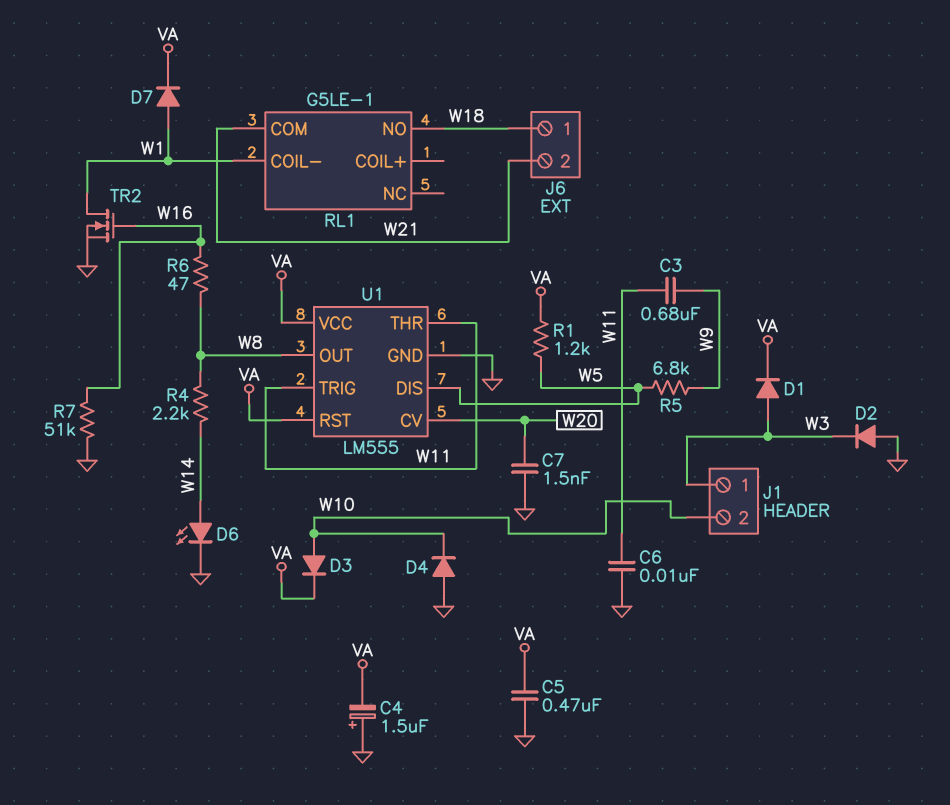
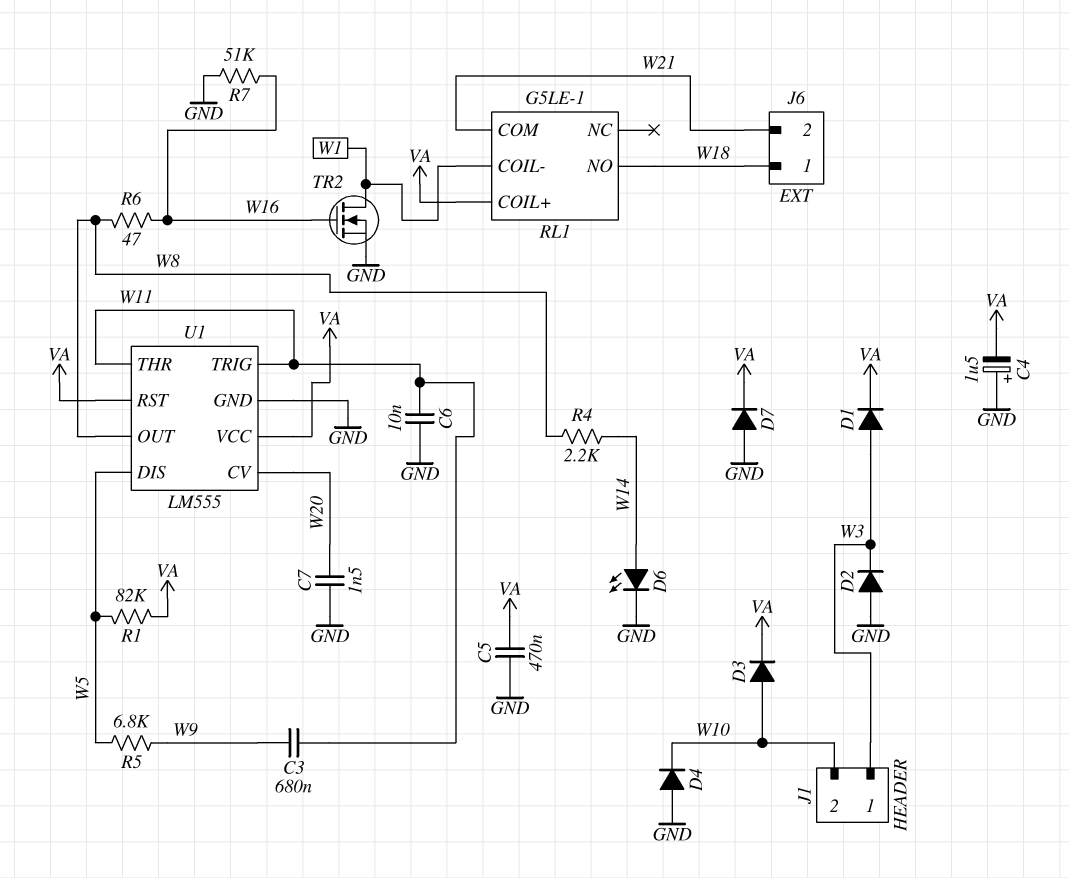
D7: diode (A W1, K VA) -> diode (A GND, K VA)
R1: 1.2k (VA, W5) -> 82k (VA, W5)
RL1 pin COIL+: none -> VA

